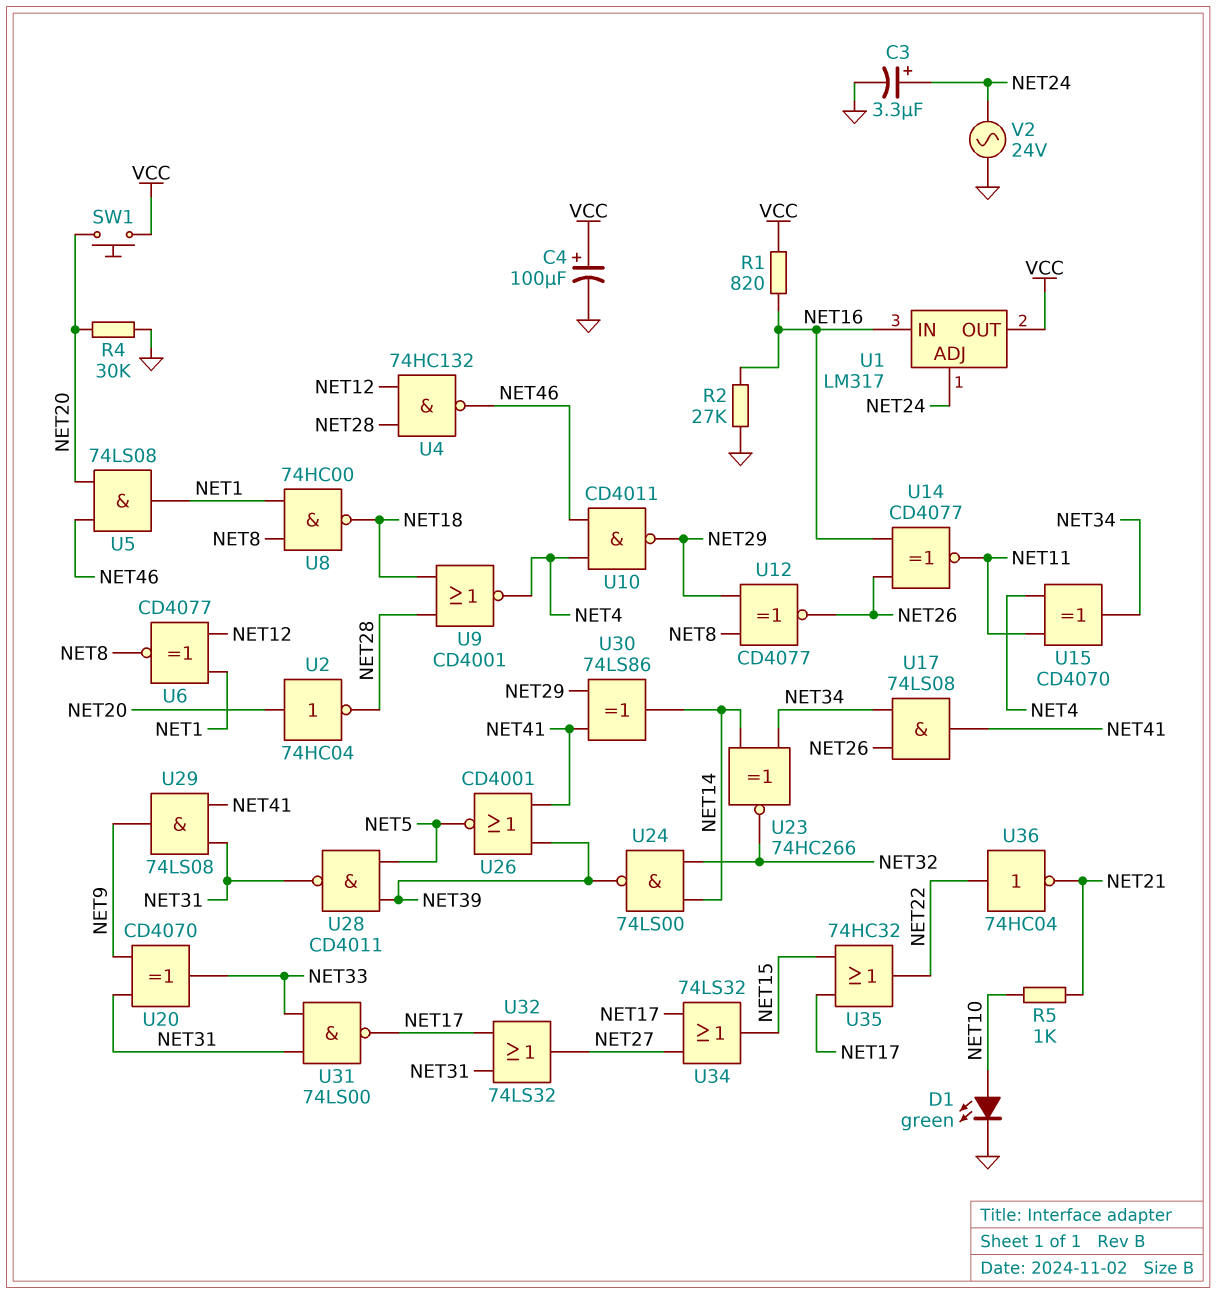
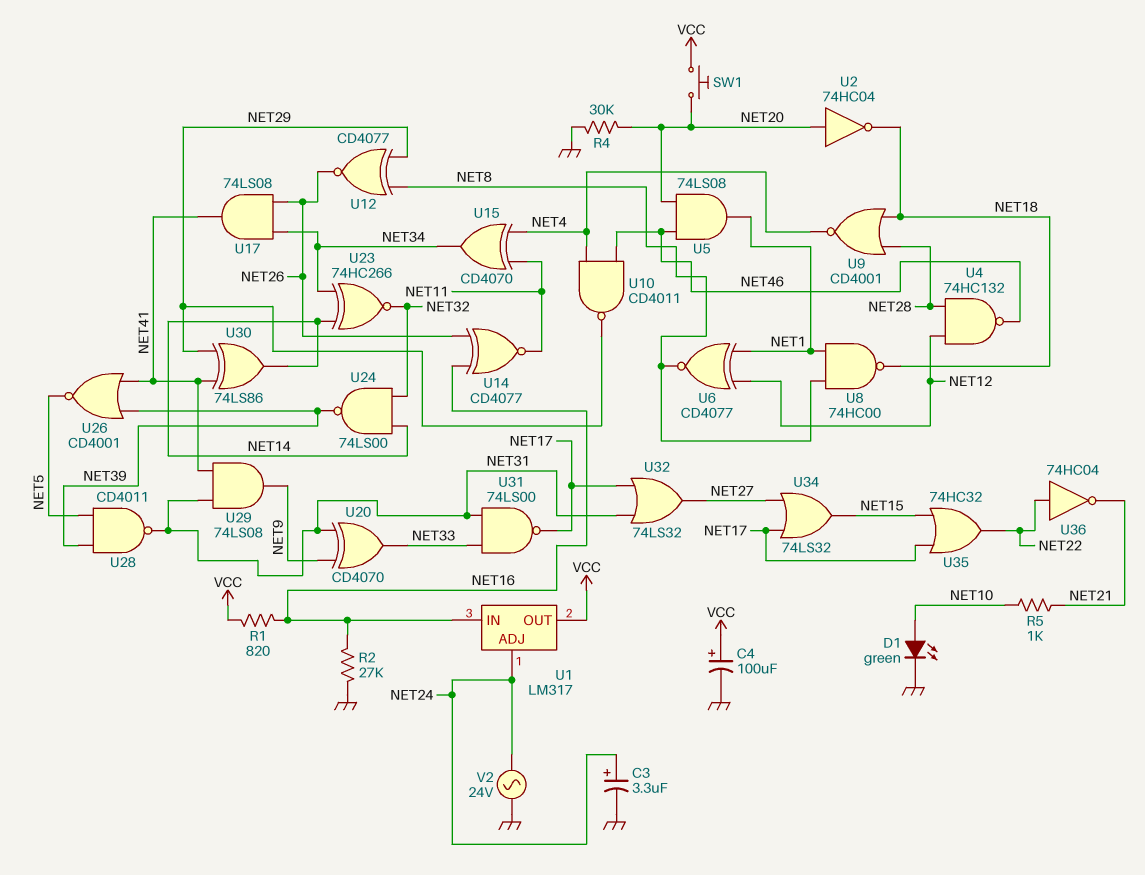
U2: NOT 74HC04 (in NET20, out NET28) -> NOT 74HC04 (in NET20, out NET18)

